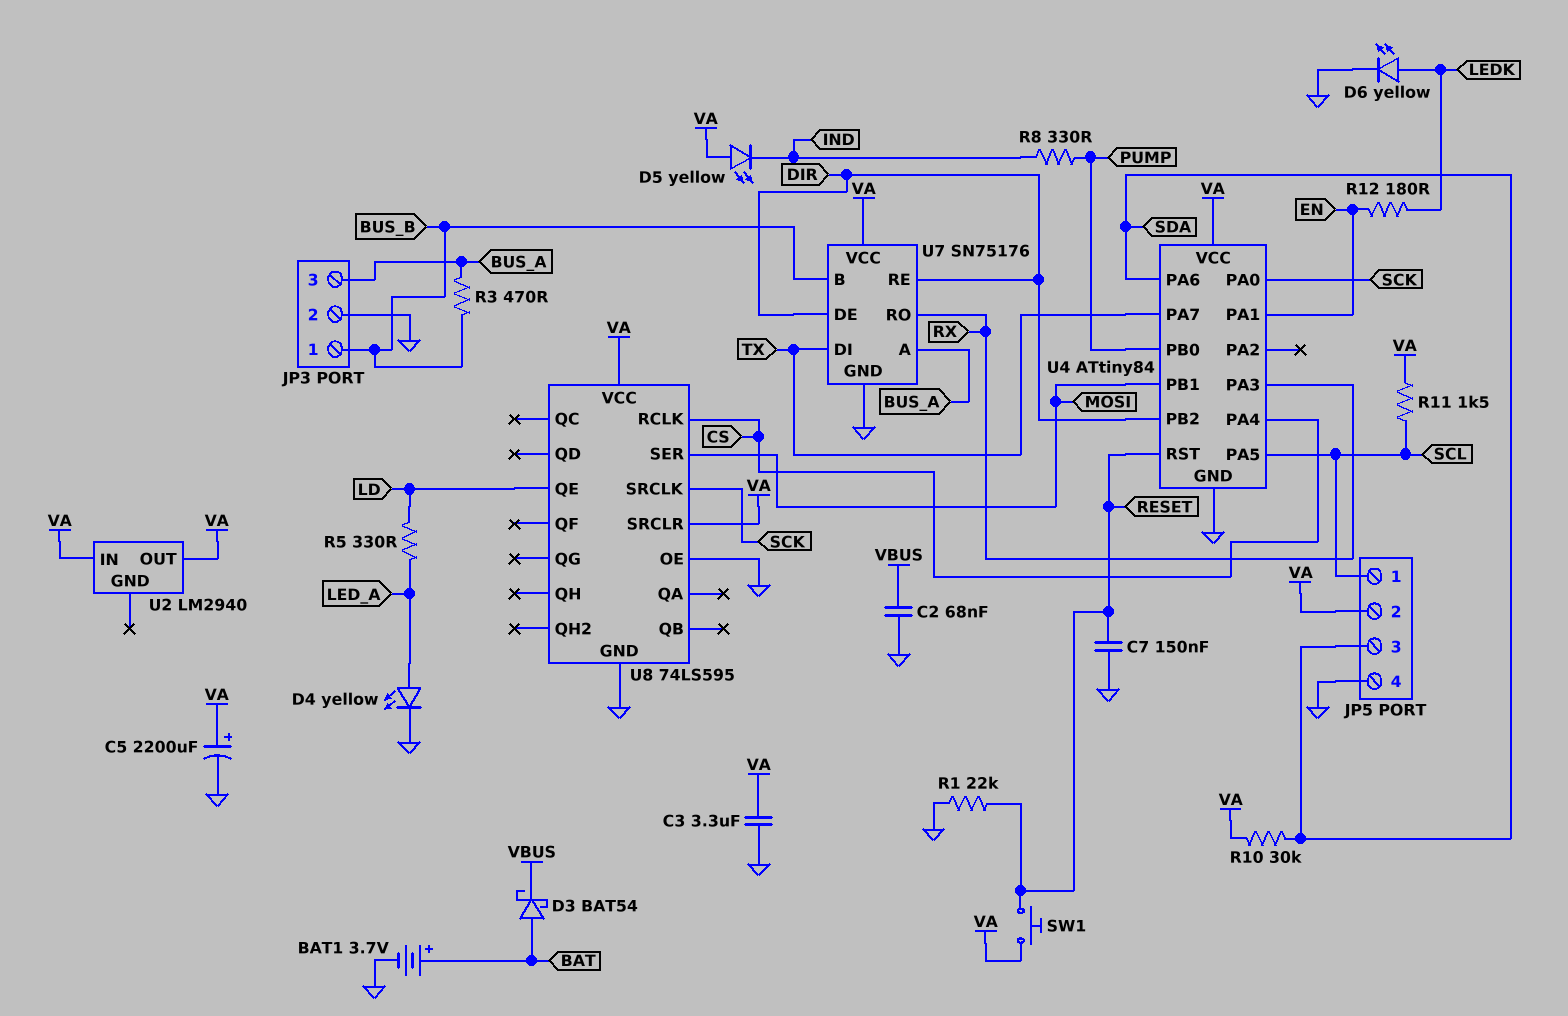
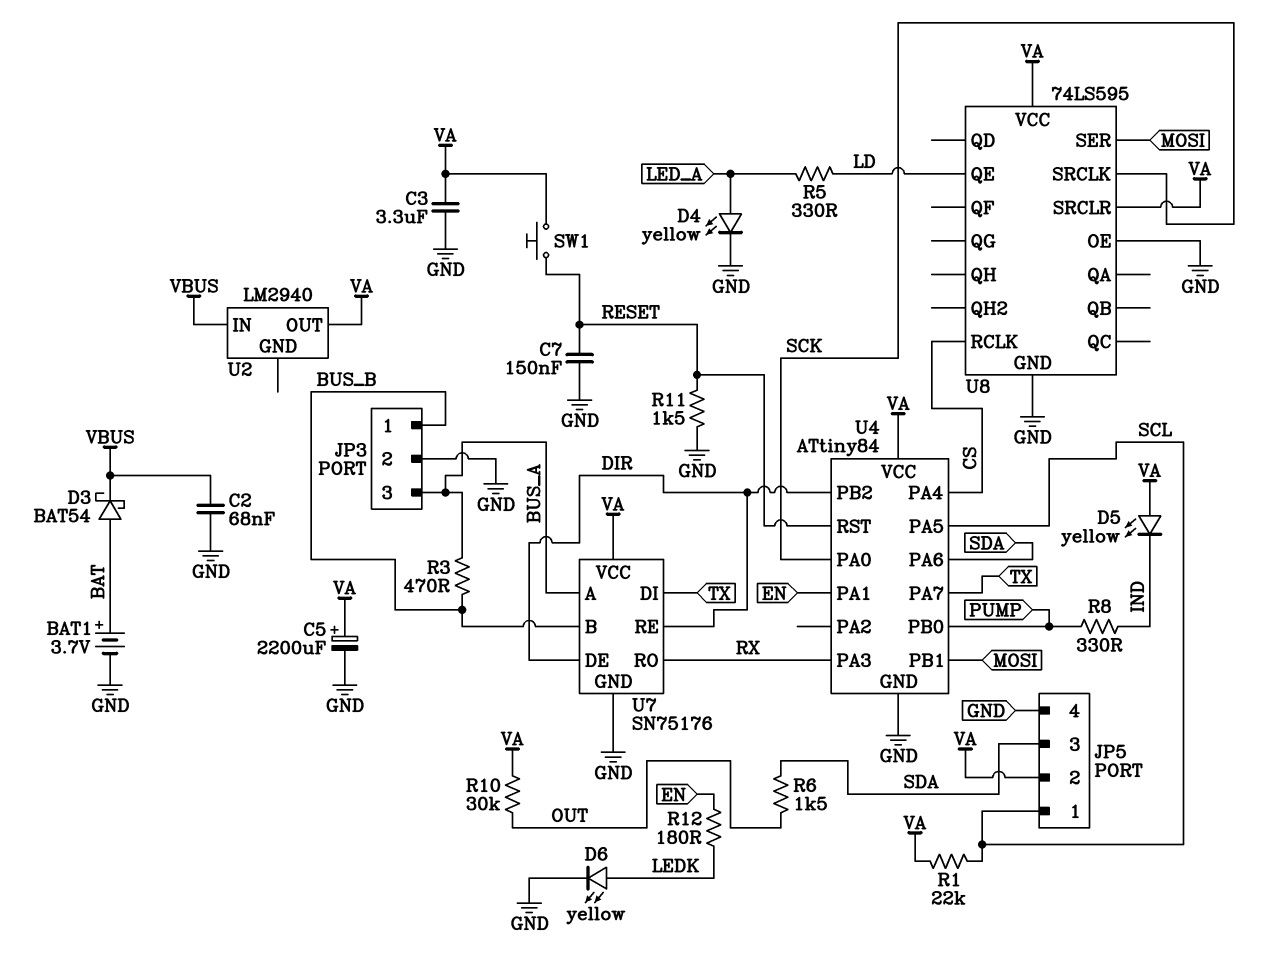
R1: 22k (GND, RESET) -> 22k (SCL, VA)
R6: none -> 1.5k (OUT, SDA)
R10: 30k (SDA, VA) -> 30k (OUT, VA)
R11: 1.5k (SCL, VA) -> 1.5k (GND, RESET)
U2 pin IN: VA -> VBUS

